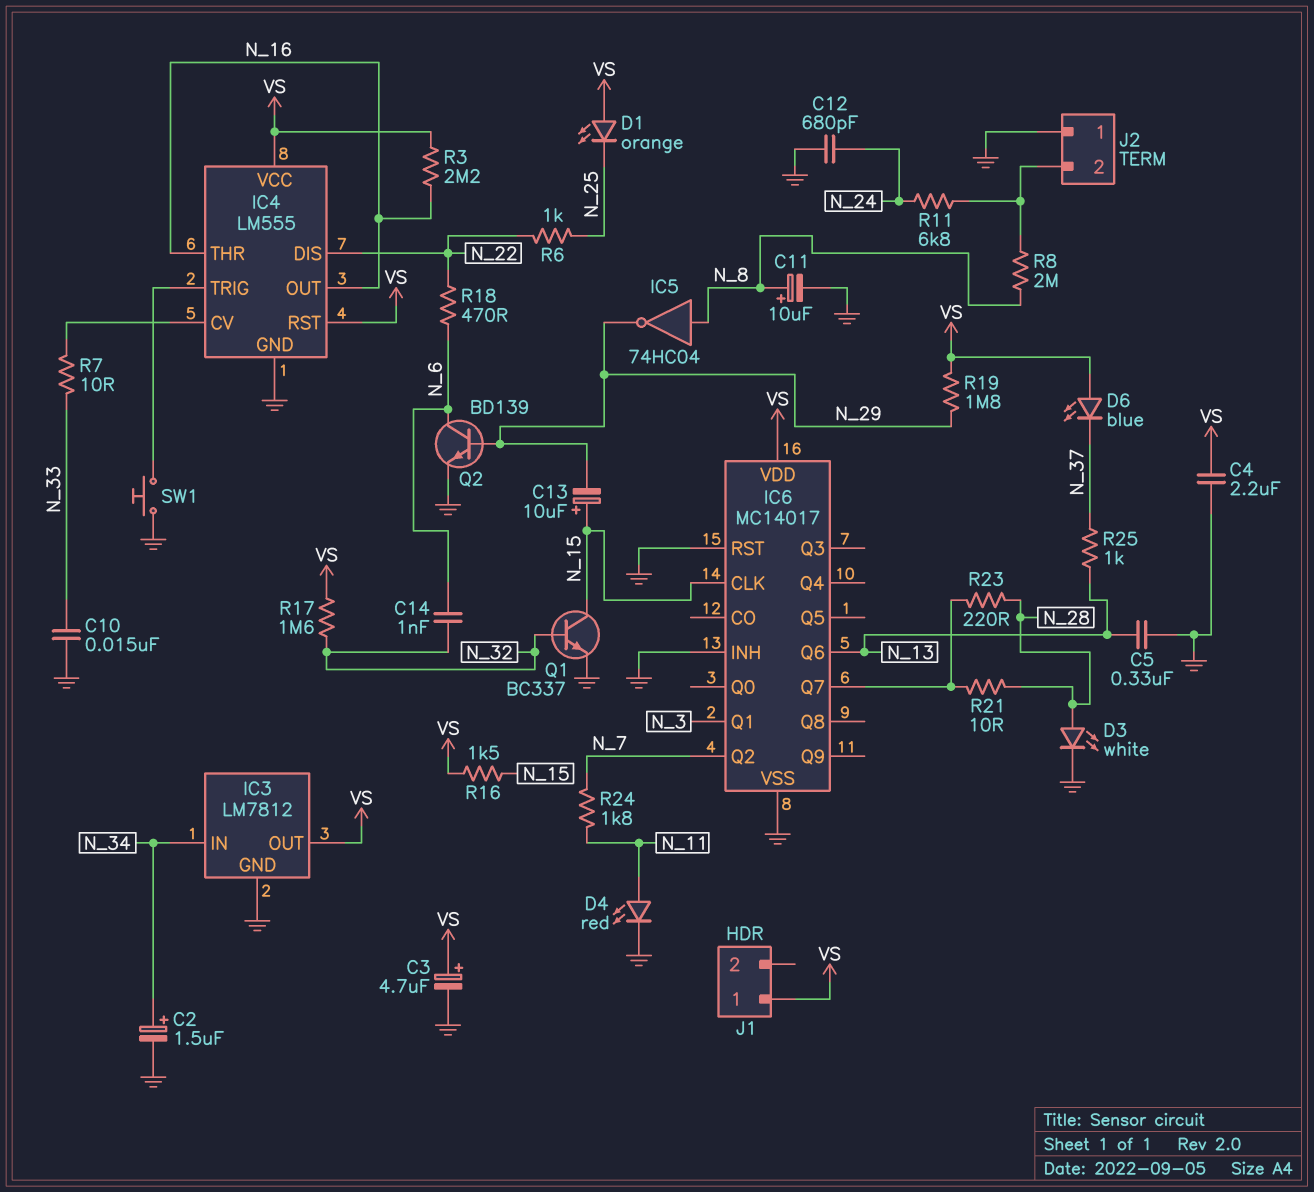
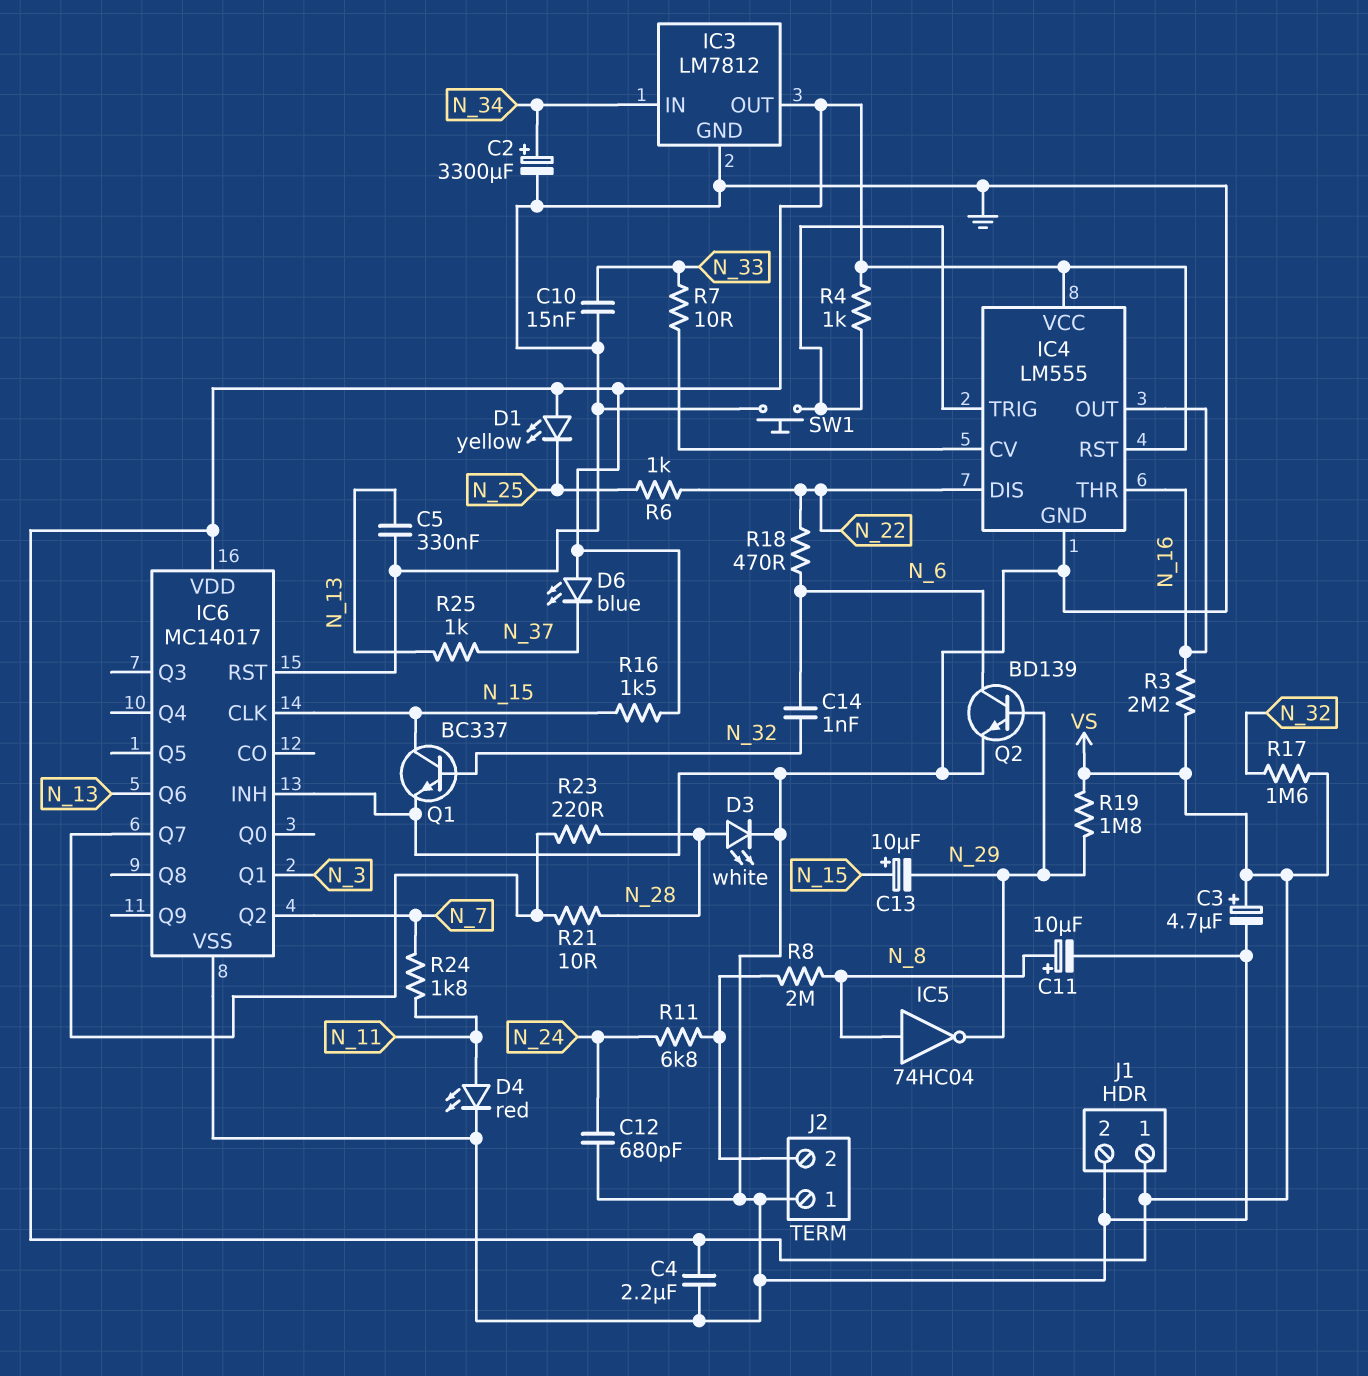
C2: 1.5uF (plus N_34, minus GND) -> 3300uF (plus N_34, minus GND)
D1: LED orange (A VS, K N_25) -> LED yellow (A VS, K N_25)
J1 pin 2: none -> GND
R4: none -> 1k (IC4/TRIG, VS)

